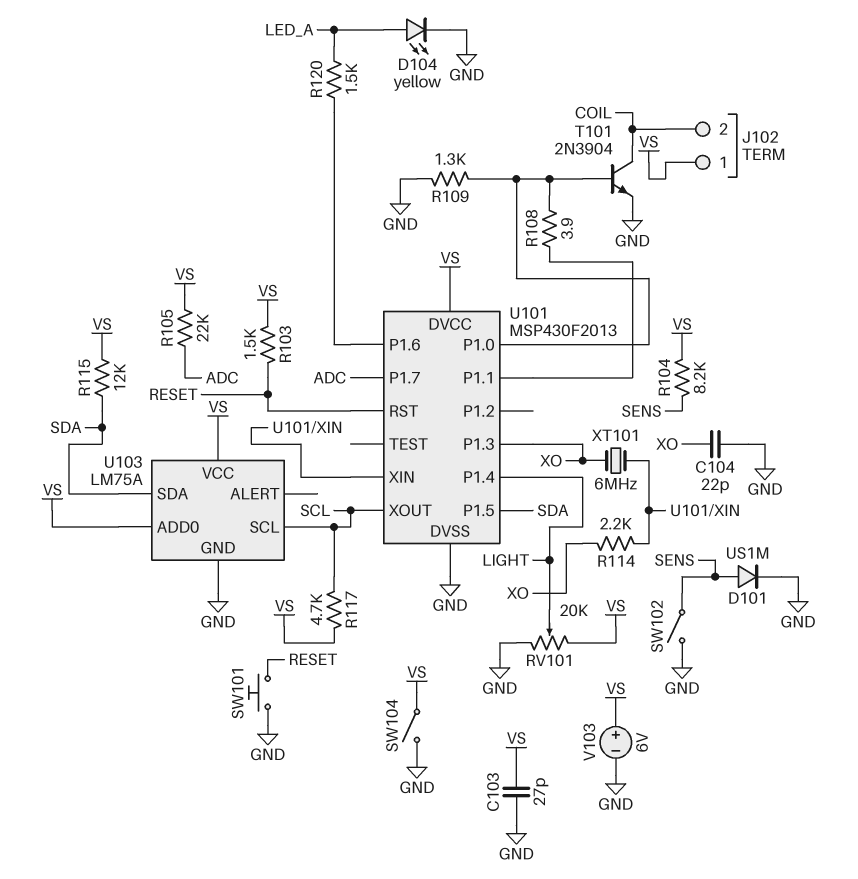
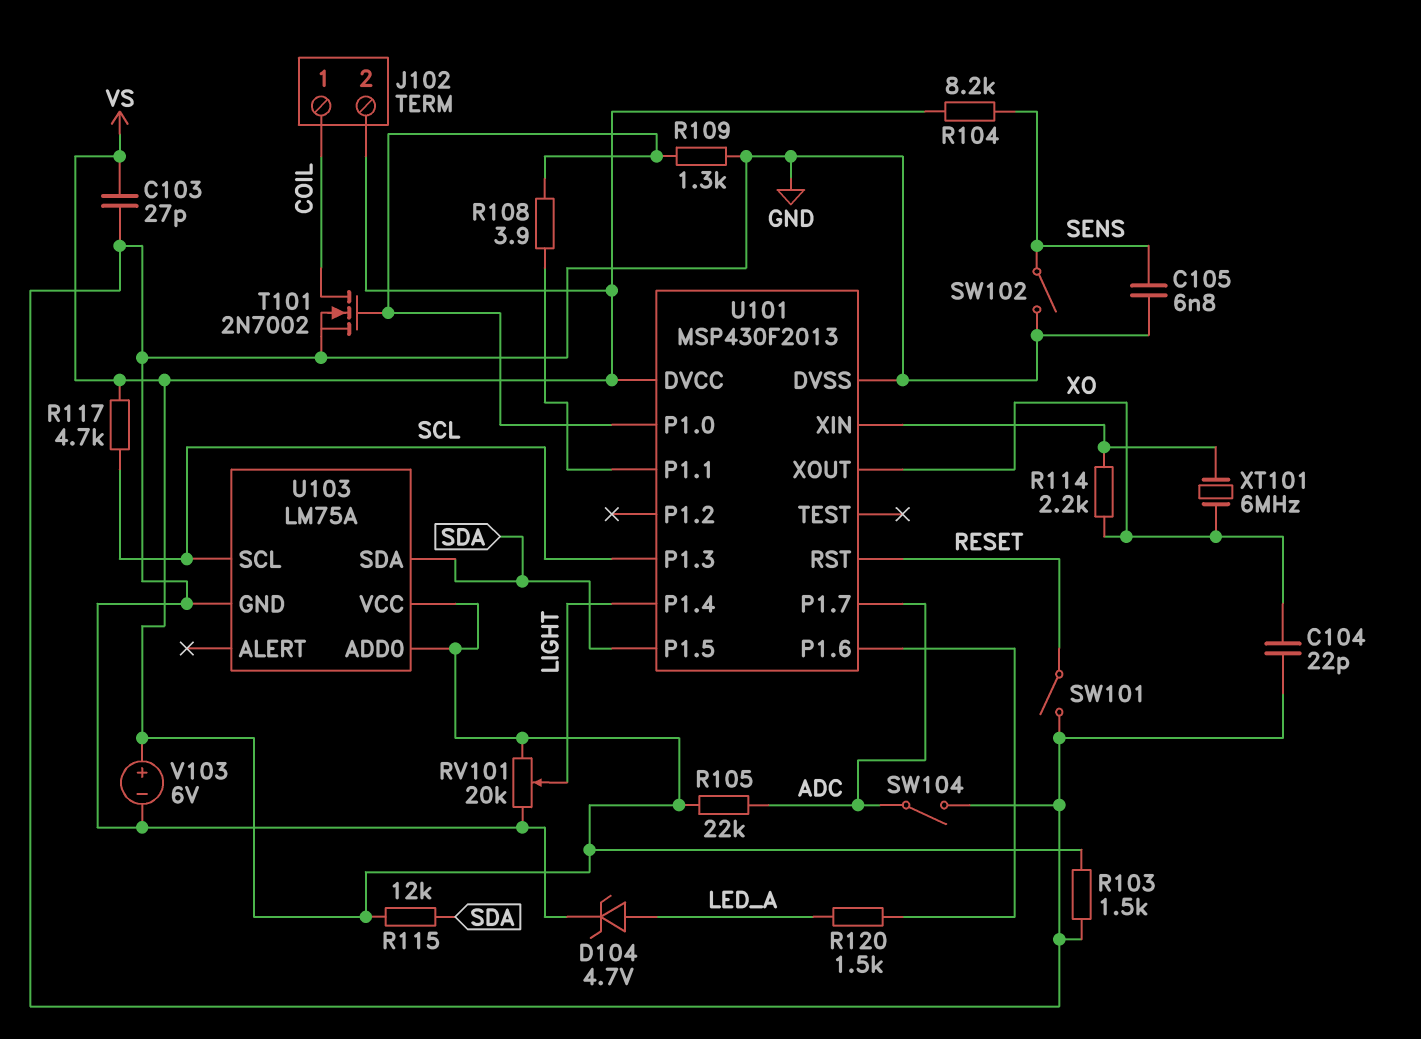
C105: none -> 6.8nF (GND, SENS)
D101: diode US1M (A SENS, K GND) -> none
D104: LED yellow (A LED_A, K GND) -> zener 4.7V (A LED_A, K GND)
J102 pin 1: VS -> COIL
J102 pin 2: COIL -> VS
R103: 1.5k (RESET, VS) -> 1.5k (GND, VS)
SW101: button (GND, RESET) -> switch (GND, RESET)
SW104: switch (GND, VS) -> switch (ADC, GND)
T101: NPN 2N3904 (B U101/P1.0, C COIL, E GND) -> NMOS 2N7002 (G U101/P1.0, D COIL, S GND)
U101 pin P1.3: XO -> SCL
U101 pin XOUT: SCL -> XO

